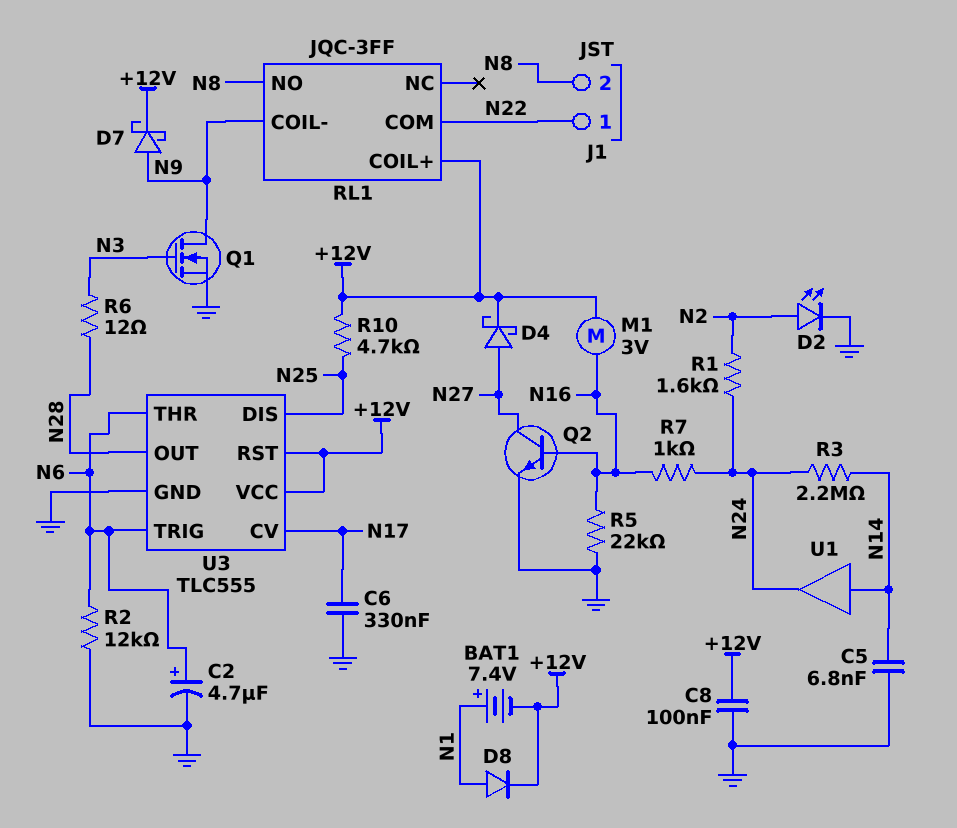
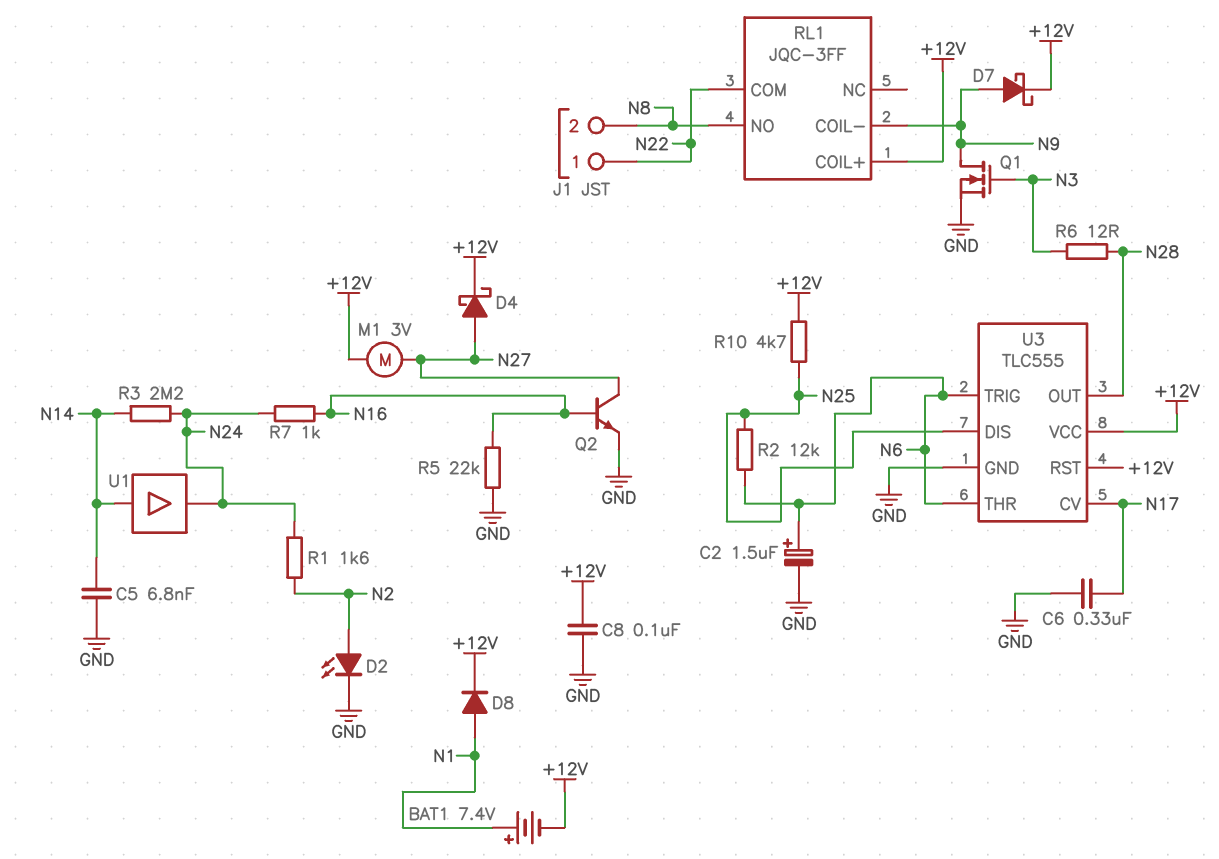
C2: 4.7uF (plus N6, minus GND) -> 1.5uF (plus N6, minus GND)
M1: motor 3V (+12V, N16) -> motor 3V (+12V, N27)
R2: 12k (GND, N6) -> 12k (N6, N25)

